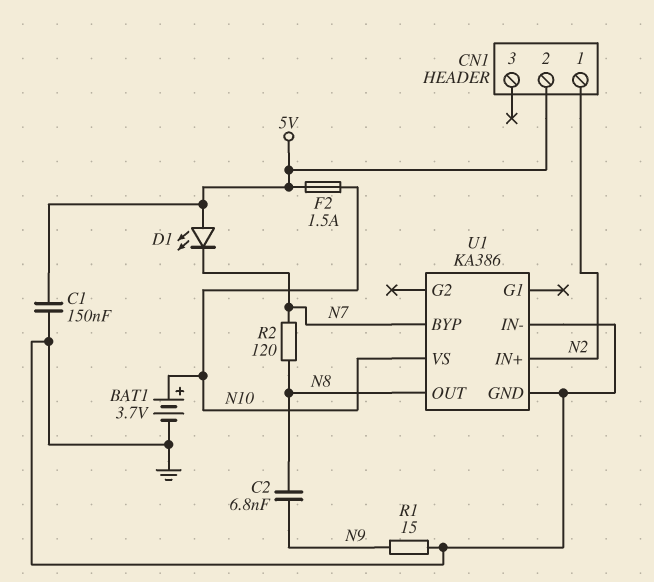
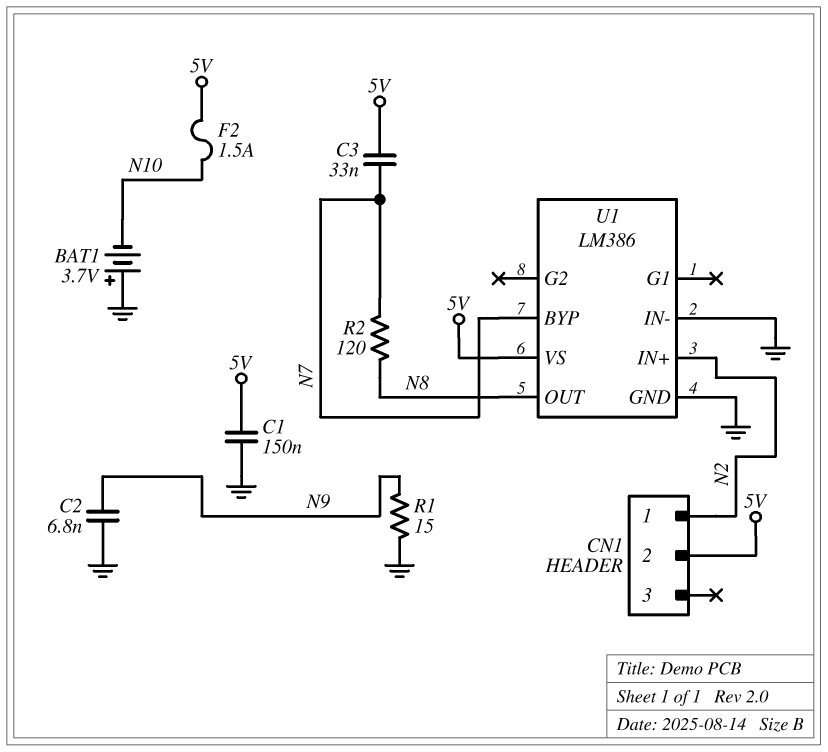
BAT1: 3.7V (plus N10, minus GND) -> 3.7V (plus GND, minus N10)
C2: 6.8nF (N8, N9) -> 6.8nF (GND, N9)
C3: none -> 33nF (5V, N7)
D1: LED (A 5V, K N7) -> none
U1: KA386 -> LM386
U1 pin VS: N10 -> 5V

